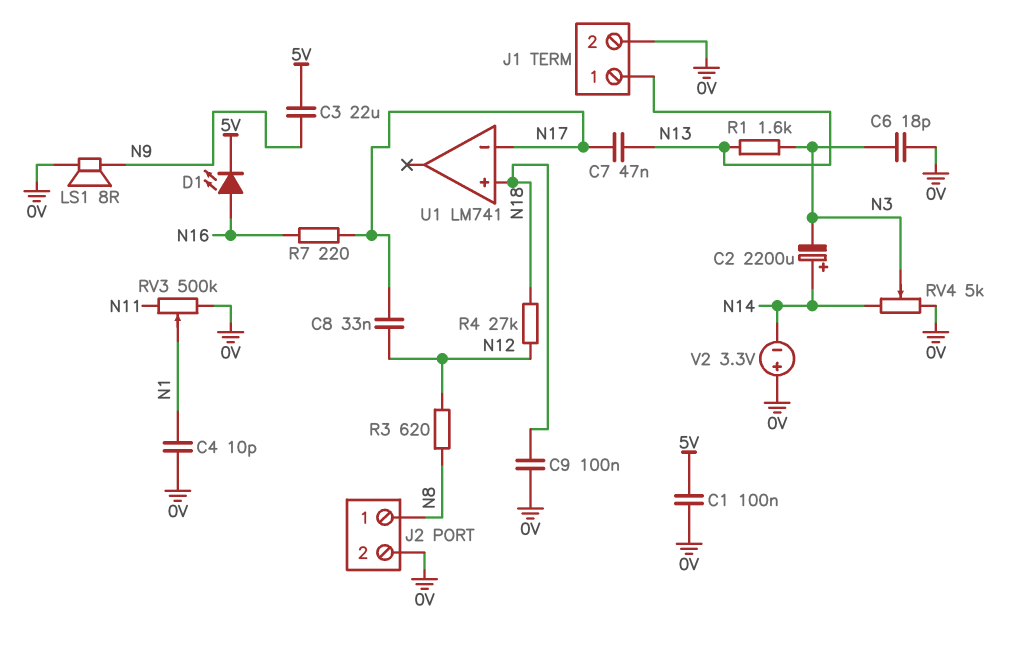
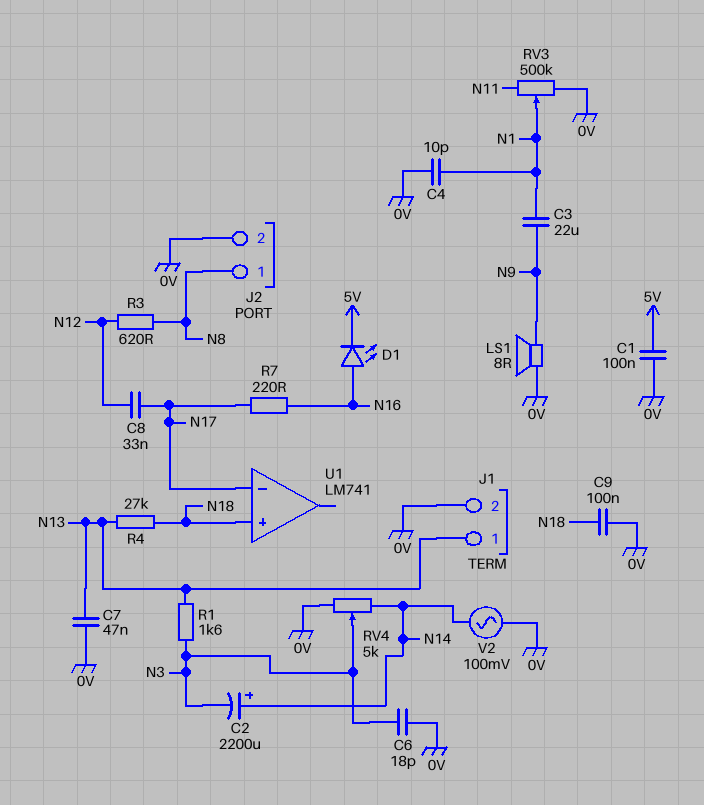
C3: 22uF (5V, N9) -> 22uF (N1, N9)
C7: 47nF (N13, N17) -> 47nF (0V, N13)
R4: 27k (N12, N18) -> 27k (N13, N18)
V2: 3.3V (plus 0V, minus N14) -> AC 100mV (0V, N14)

